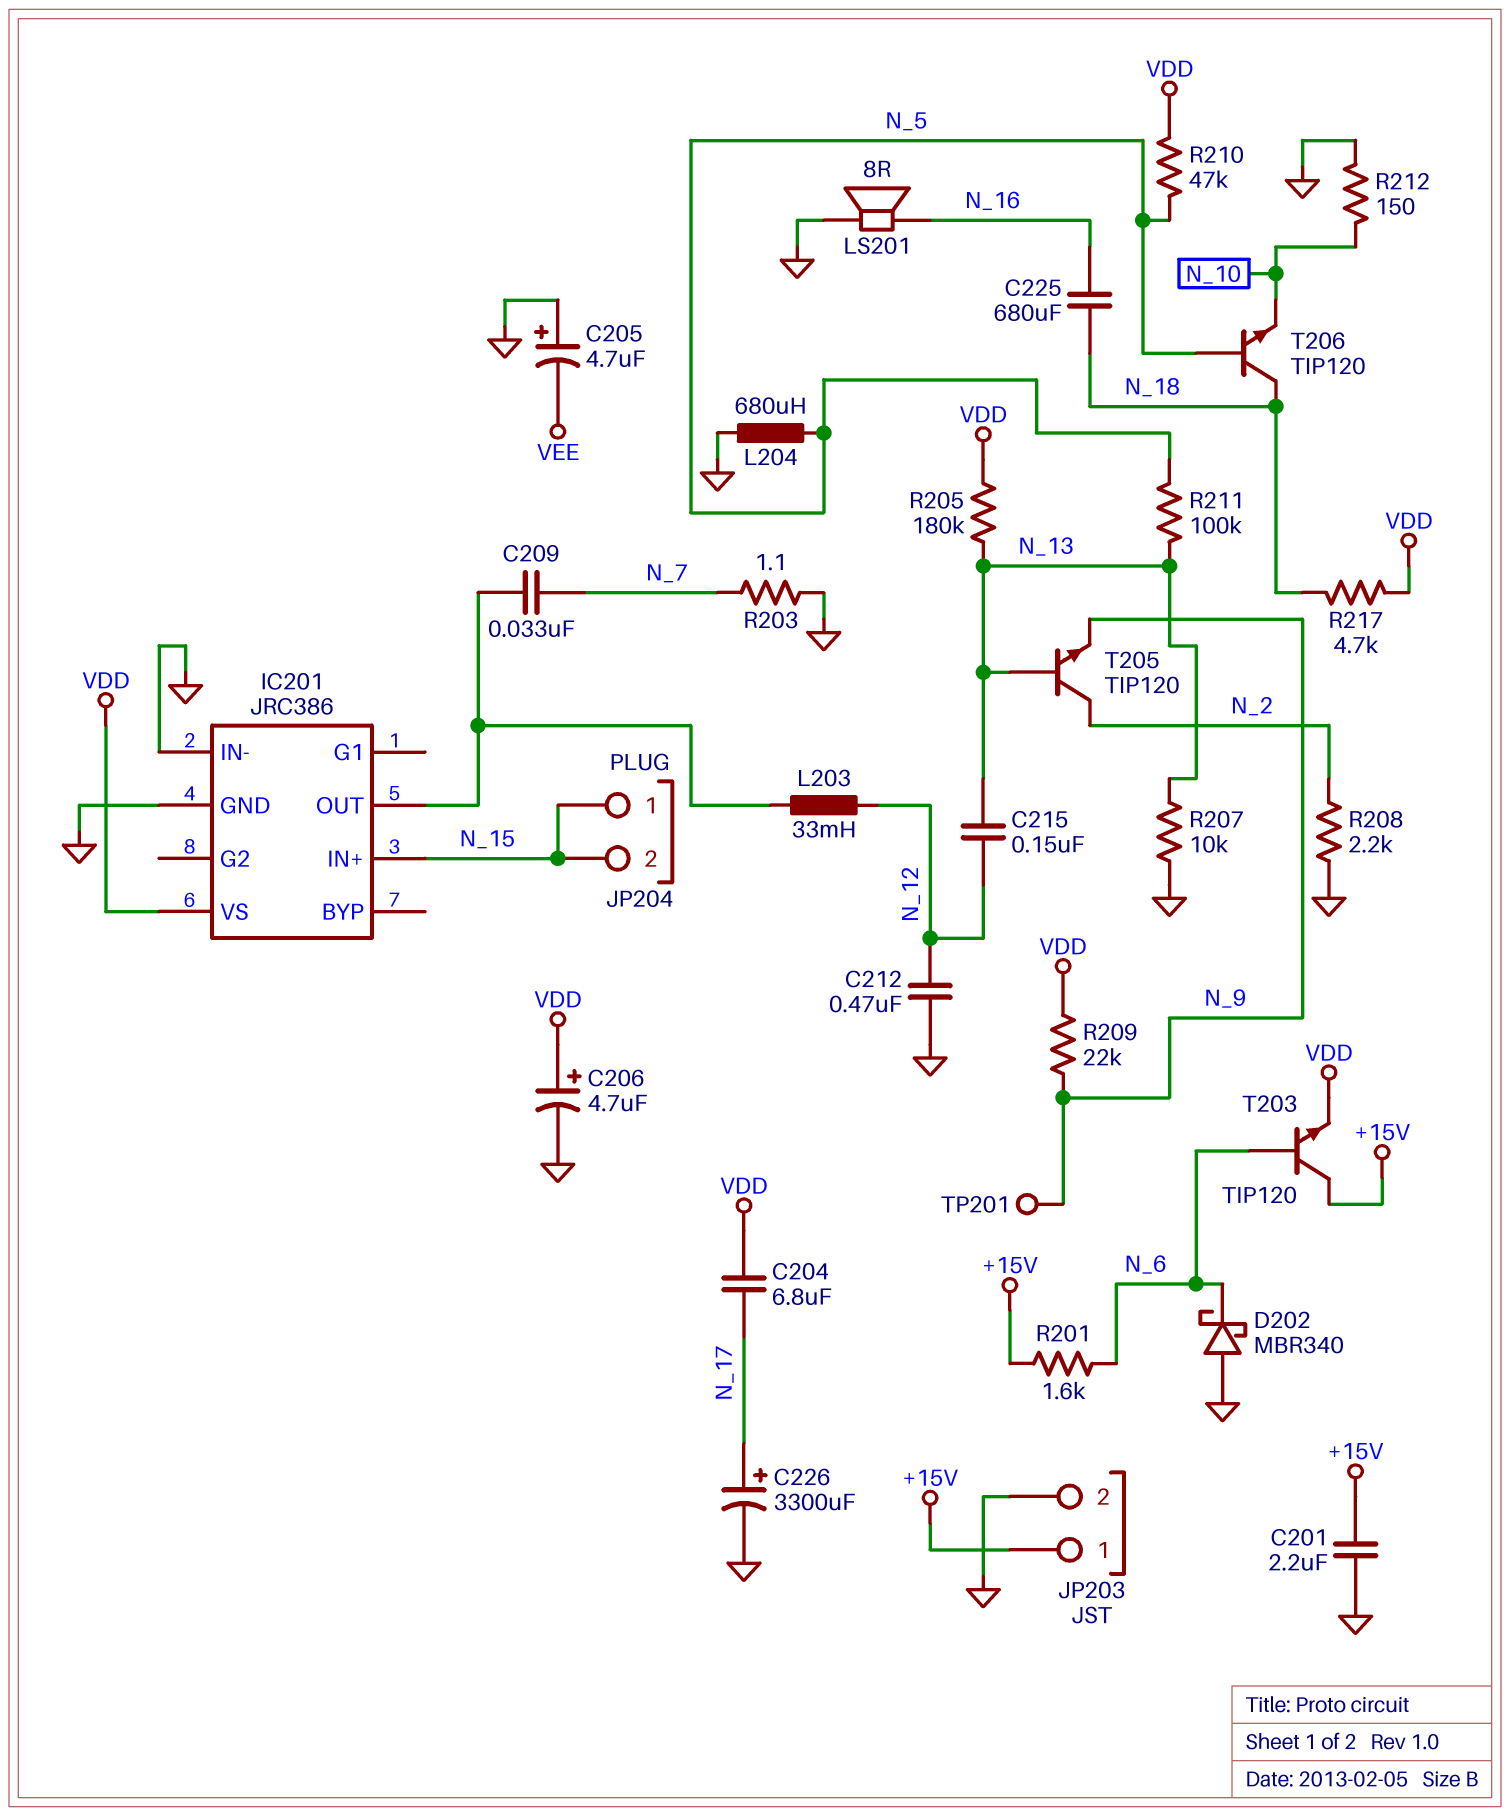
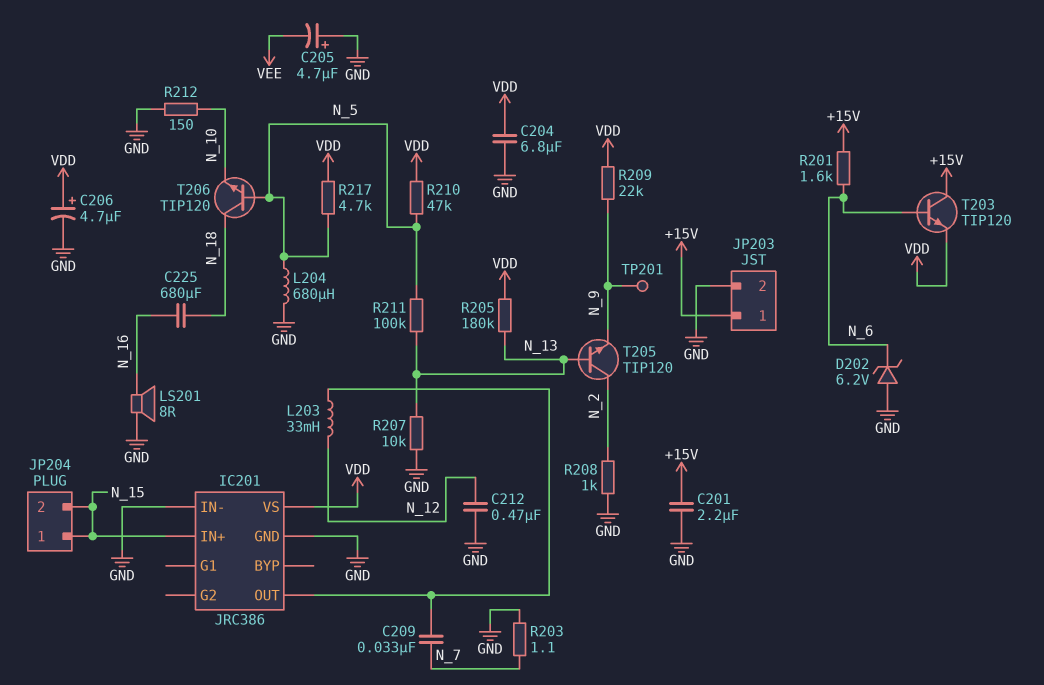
C204: 6.8uF (N_17, VDD) -> 6.8uF (GND, VDD)
C215: 150nF (N_12, N_13) -> none
C226: 3300uF (plus N_17, minus GND) -> none
D202: schottky MBR340 (A GND, K N_6) -> zener 6.2V (A GND, K N_6)
R208: 2.2k (GND, N_2) -> 1k (GND, N_2)
R217: 4.7k (N_18, VDD) -> 4.7k (N_5, VDD)

